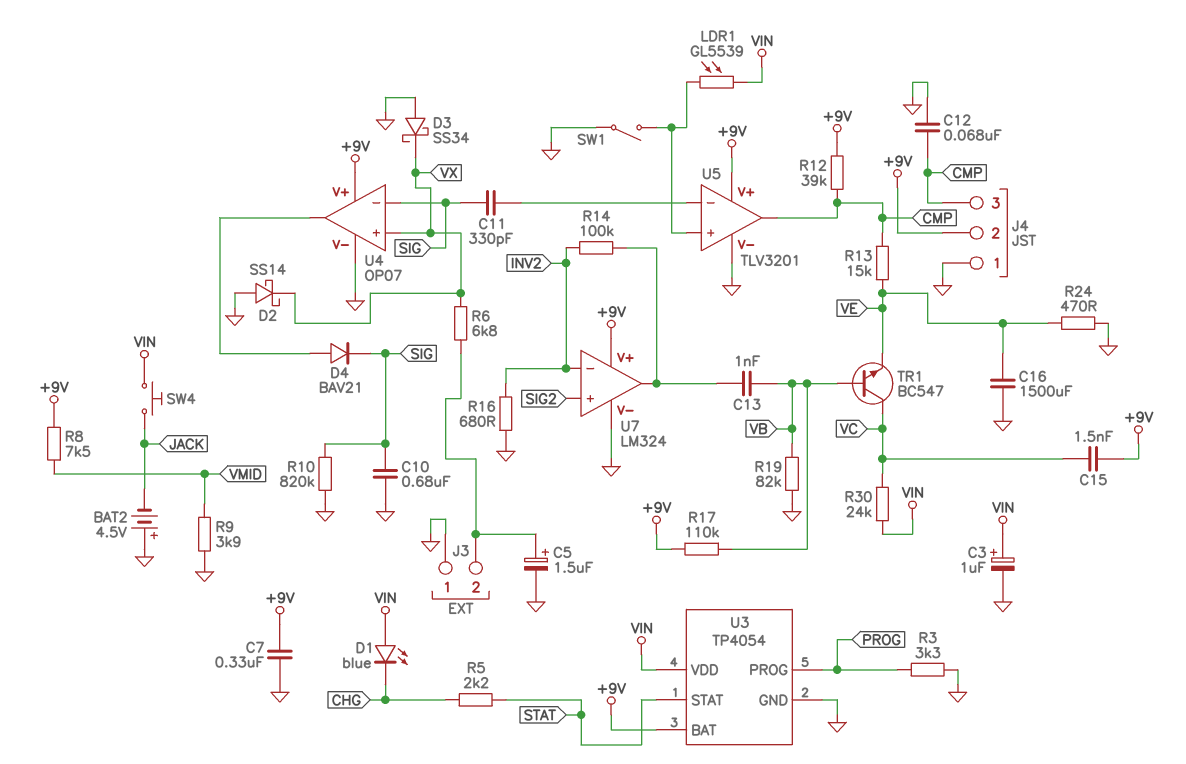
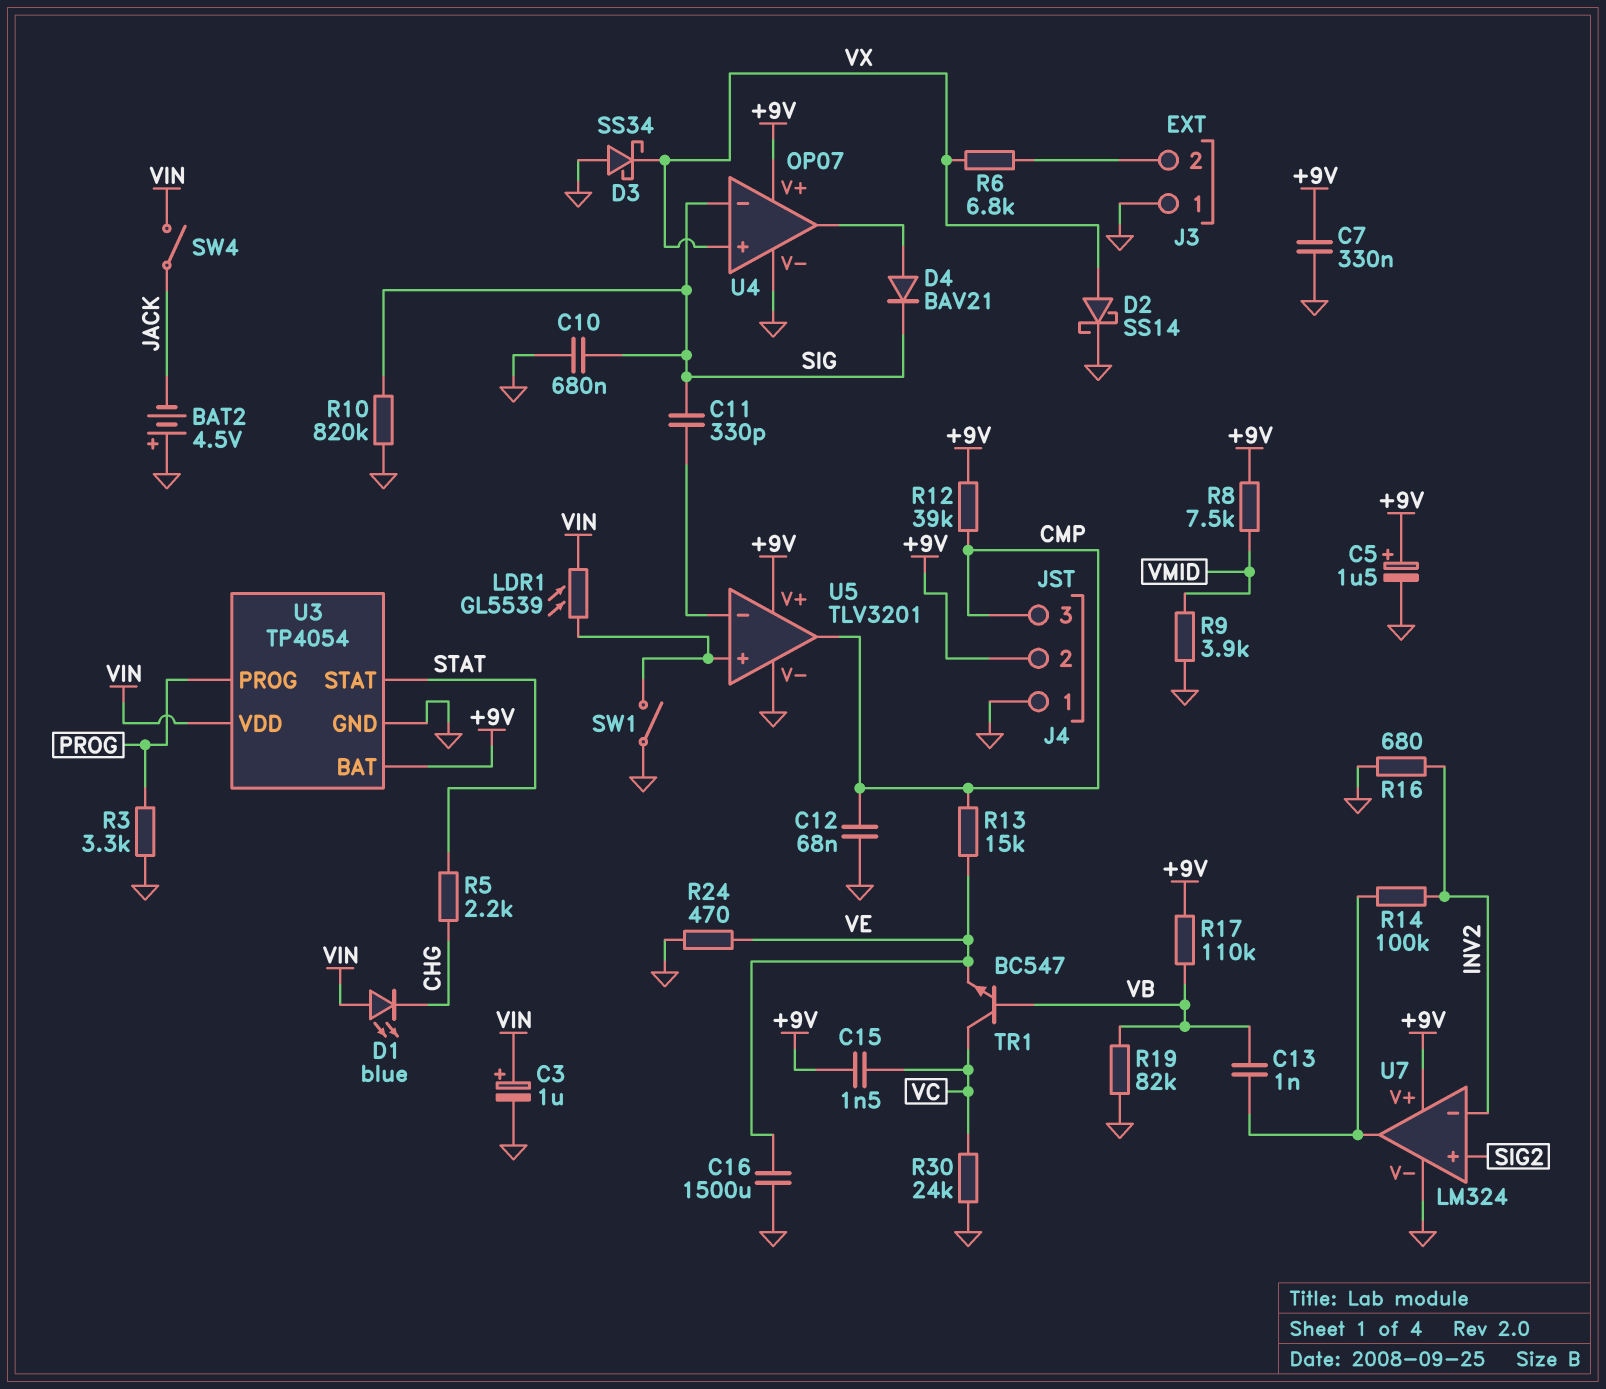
C5: 1.5uF (plus J3/2, minus GND) -> 1.5uF (plus +9V, minus GND)
D2: schottky SS14 (A GND, K VX) -> schottky SS14 (A VX, K GND)
R30: 24k (VC, VIN) -> 24k (GND, VC)
SW4: button (JACK, VIN) -> switch (JACK, VIN)

